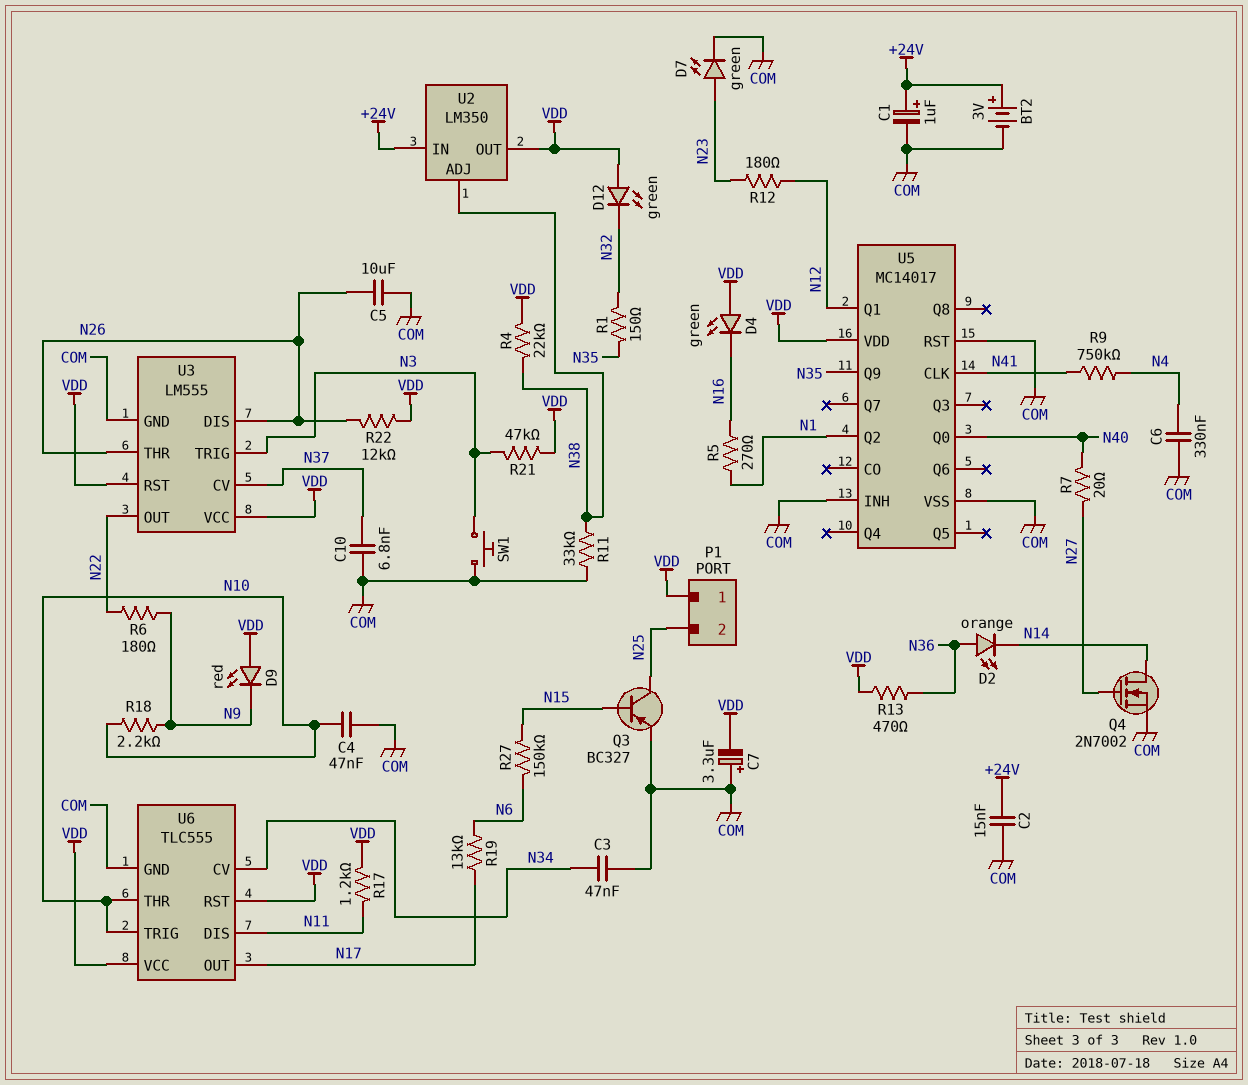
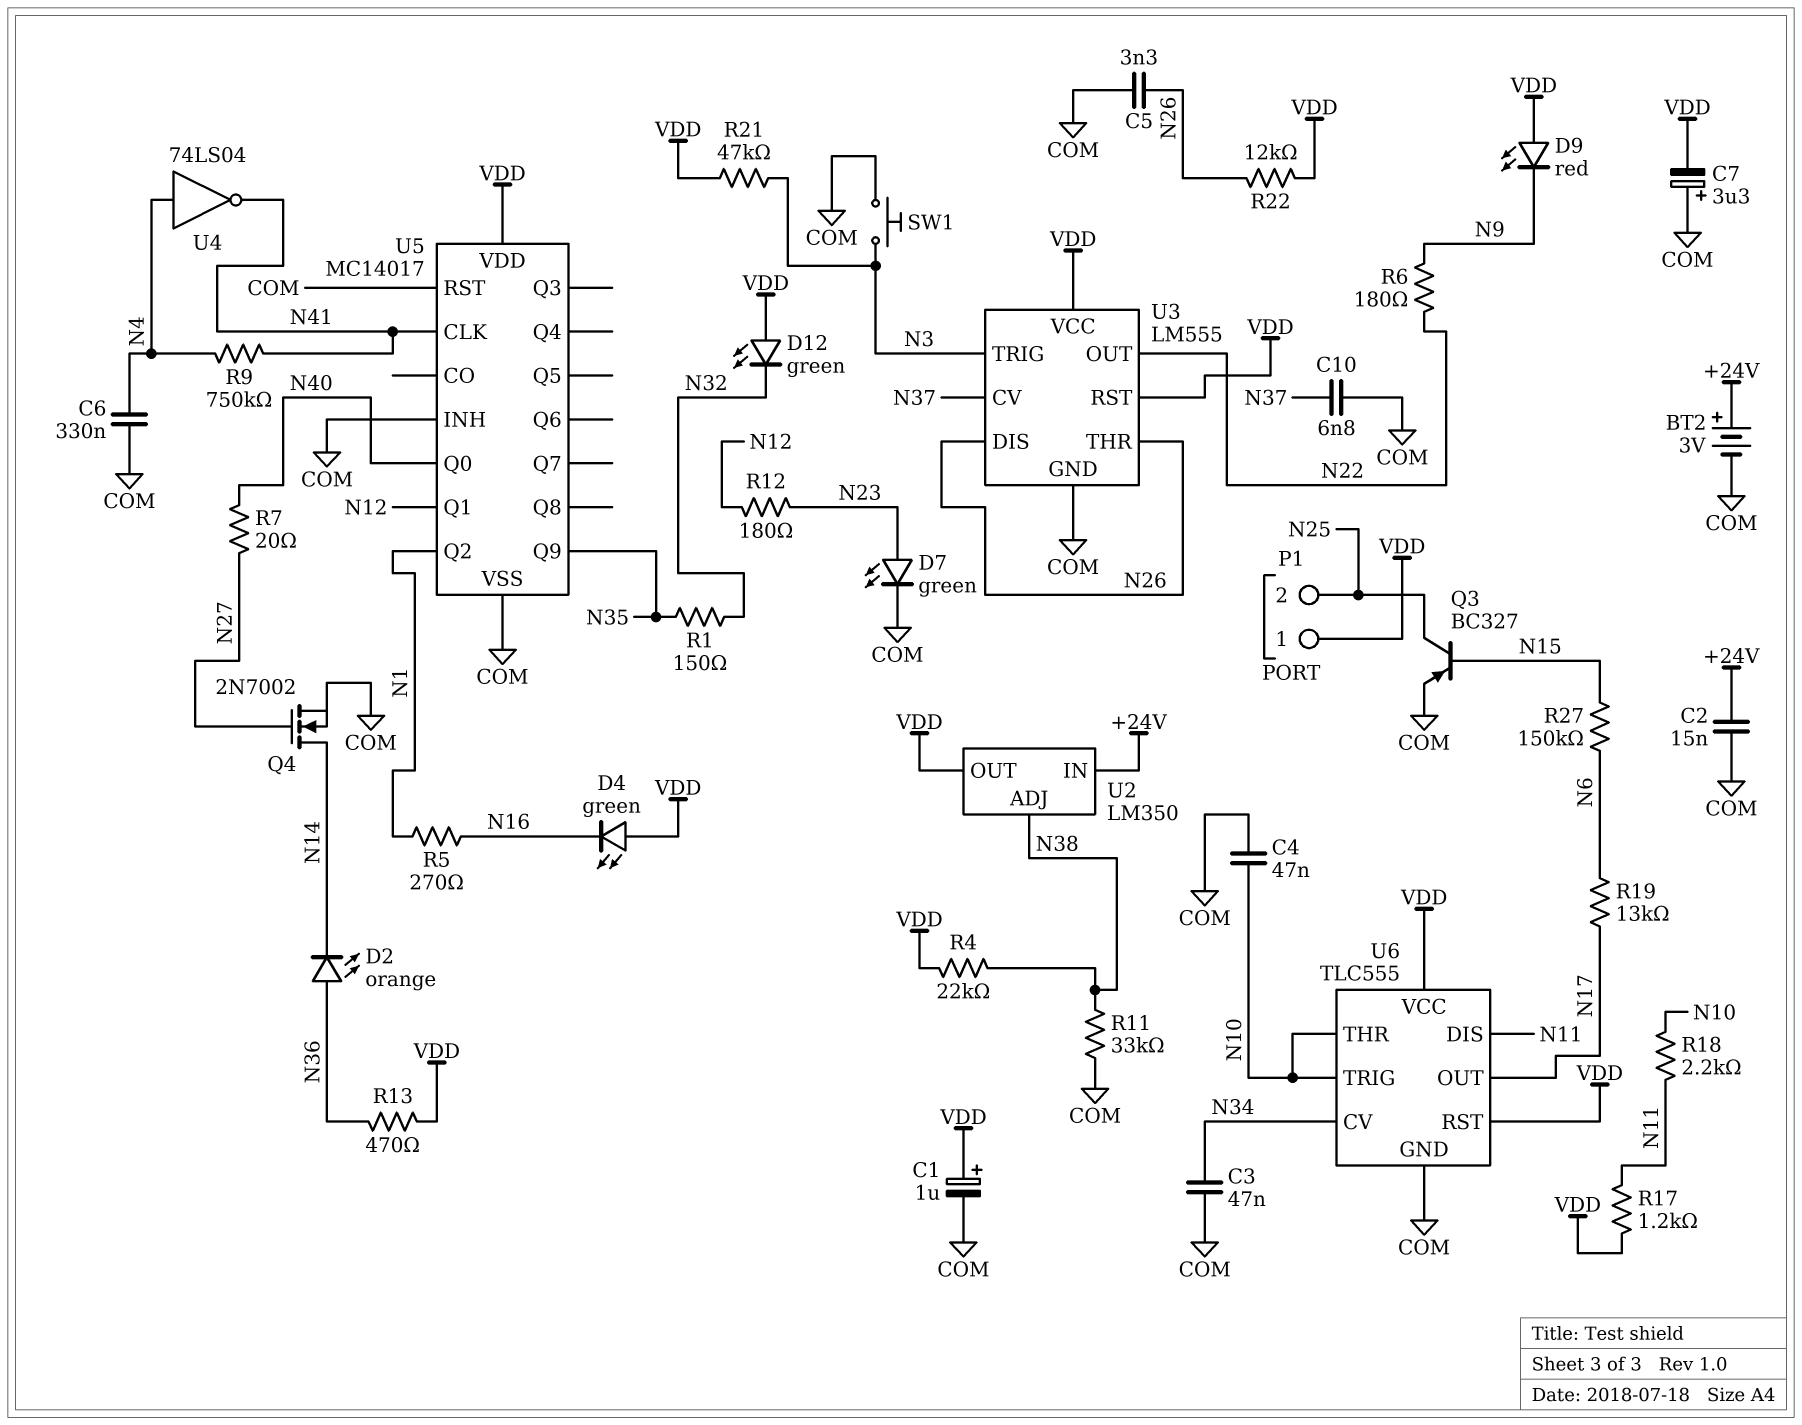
C1: 1uF (plus +24V, minus COM) -> 1uF (plus VDD, minus COM)
C5: 10uF (COM, N26) -> 3.3nF (COM, N26)
R18: 2.2k (N9, N10) -> 2.2k (N10, N11)
U4: none -> NOT 74LS04 (in N4, out N41)

